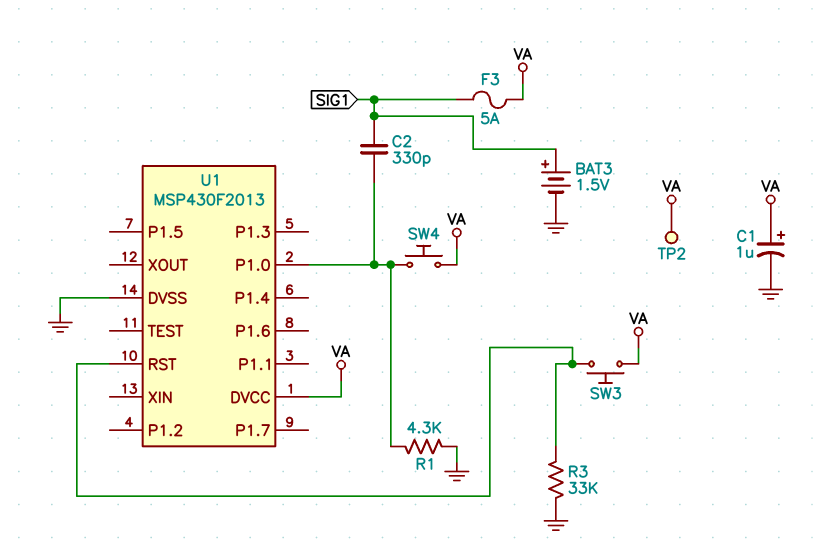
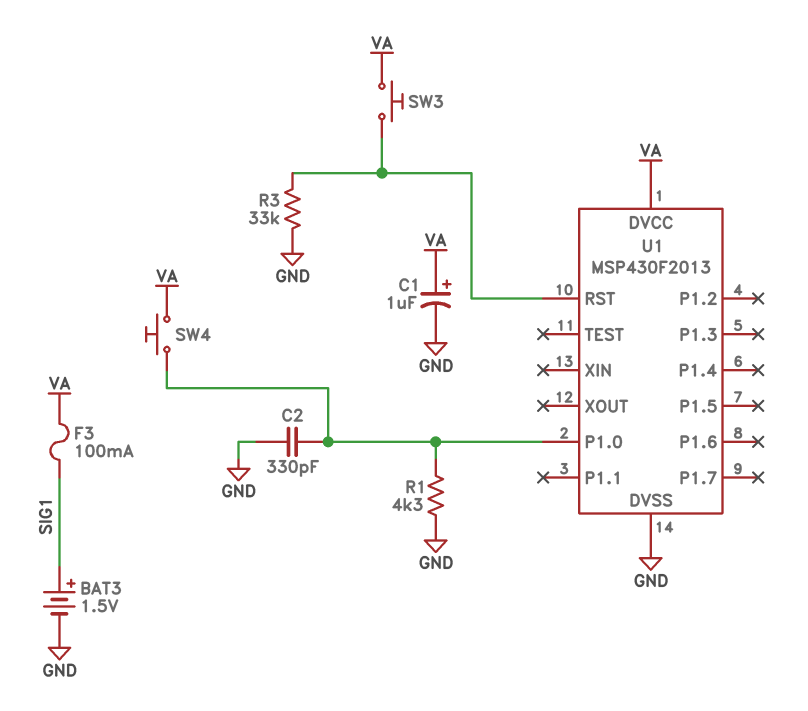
C2: 330pF (SIG1, U1/P1.0) -> 330pF (GND, U1/P1.0)
F3: 5A (SIG1, VA) -> 100mA (SIG1, VA)
TP2: test point (VA) -> none

